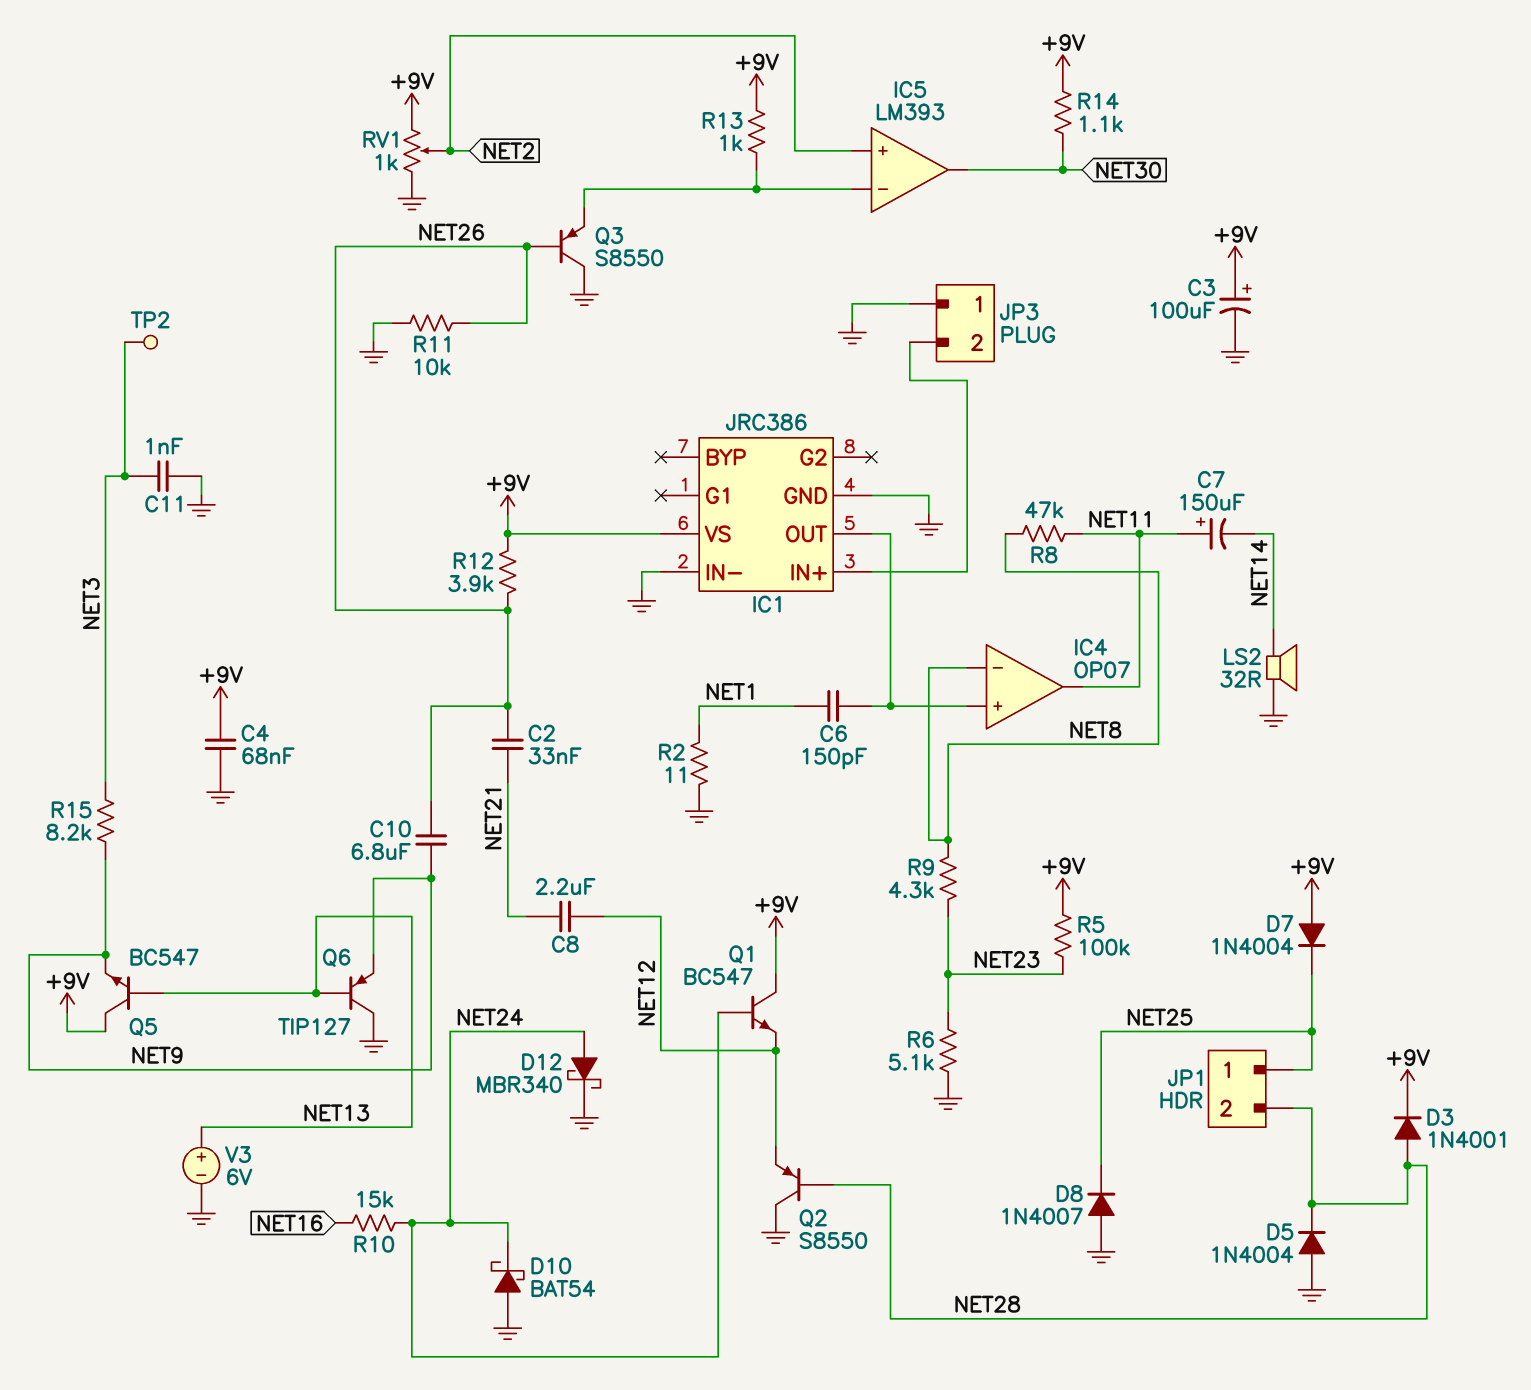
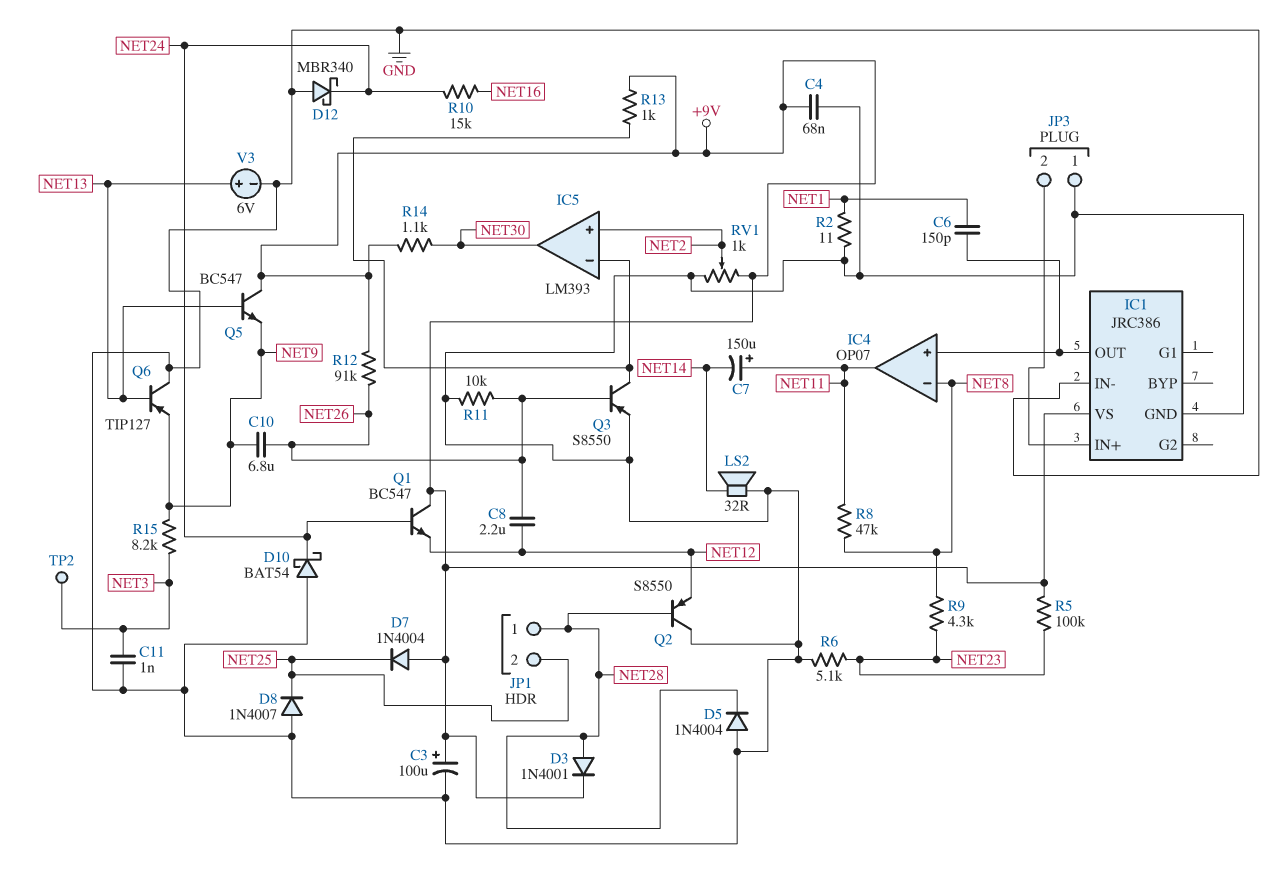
C2: 33nF (NET21, NET26) -> none
C8: 2.2uF (NET12, NET21) -> 2.2uF (NET12, NET26)
D12: schottky MBR340 (A NET24, K GND) -> schottky MBR340 (A GND, K NET24)
JP1 pin 1: NET25 -> NET28
JP1 pin 2: NET28 -> NET25
Q3: PNP S8550 (B NET26, C GND, E IC5/in-) -> PNP S8550 (B NET26, C IC5/in-, E GND)
R12: 3.9k (+9V, NET26) -> 91k (+9V, NET26)

